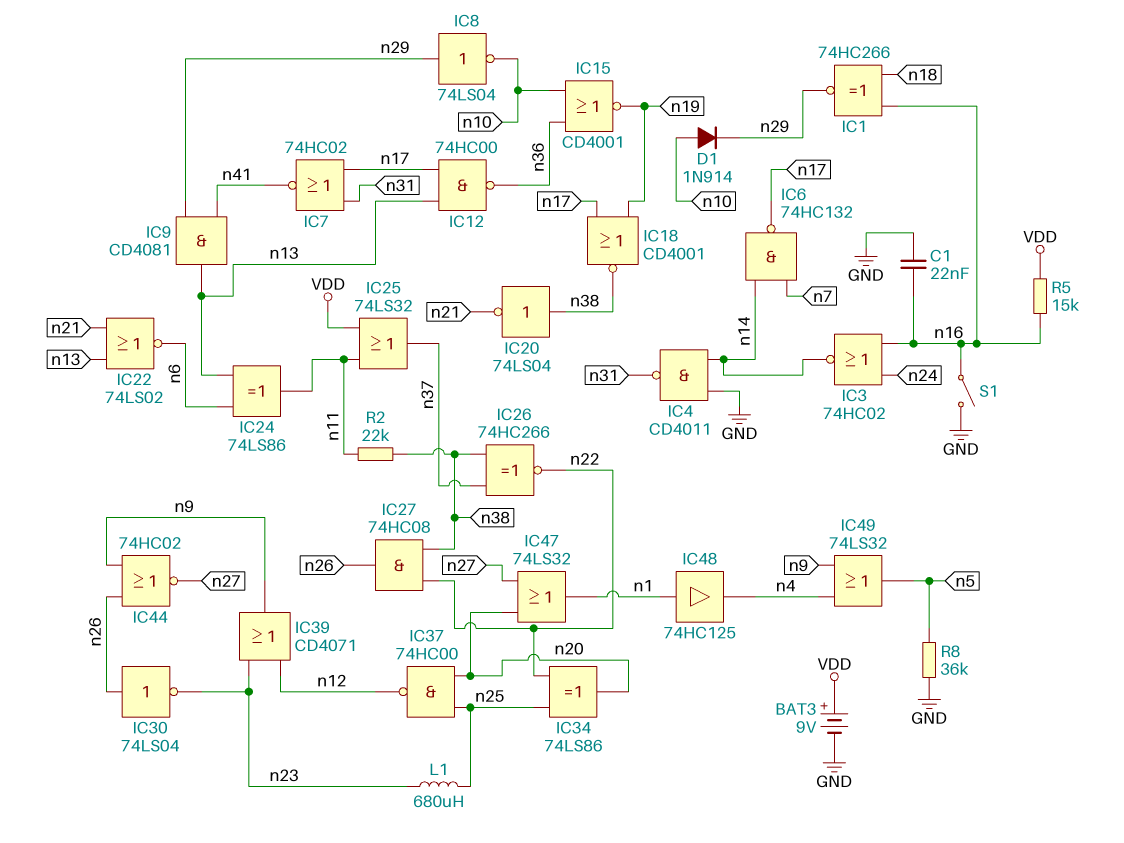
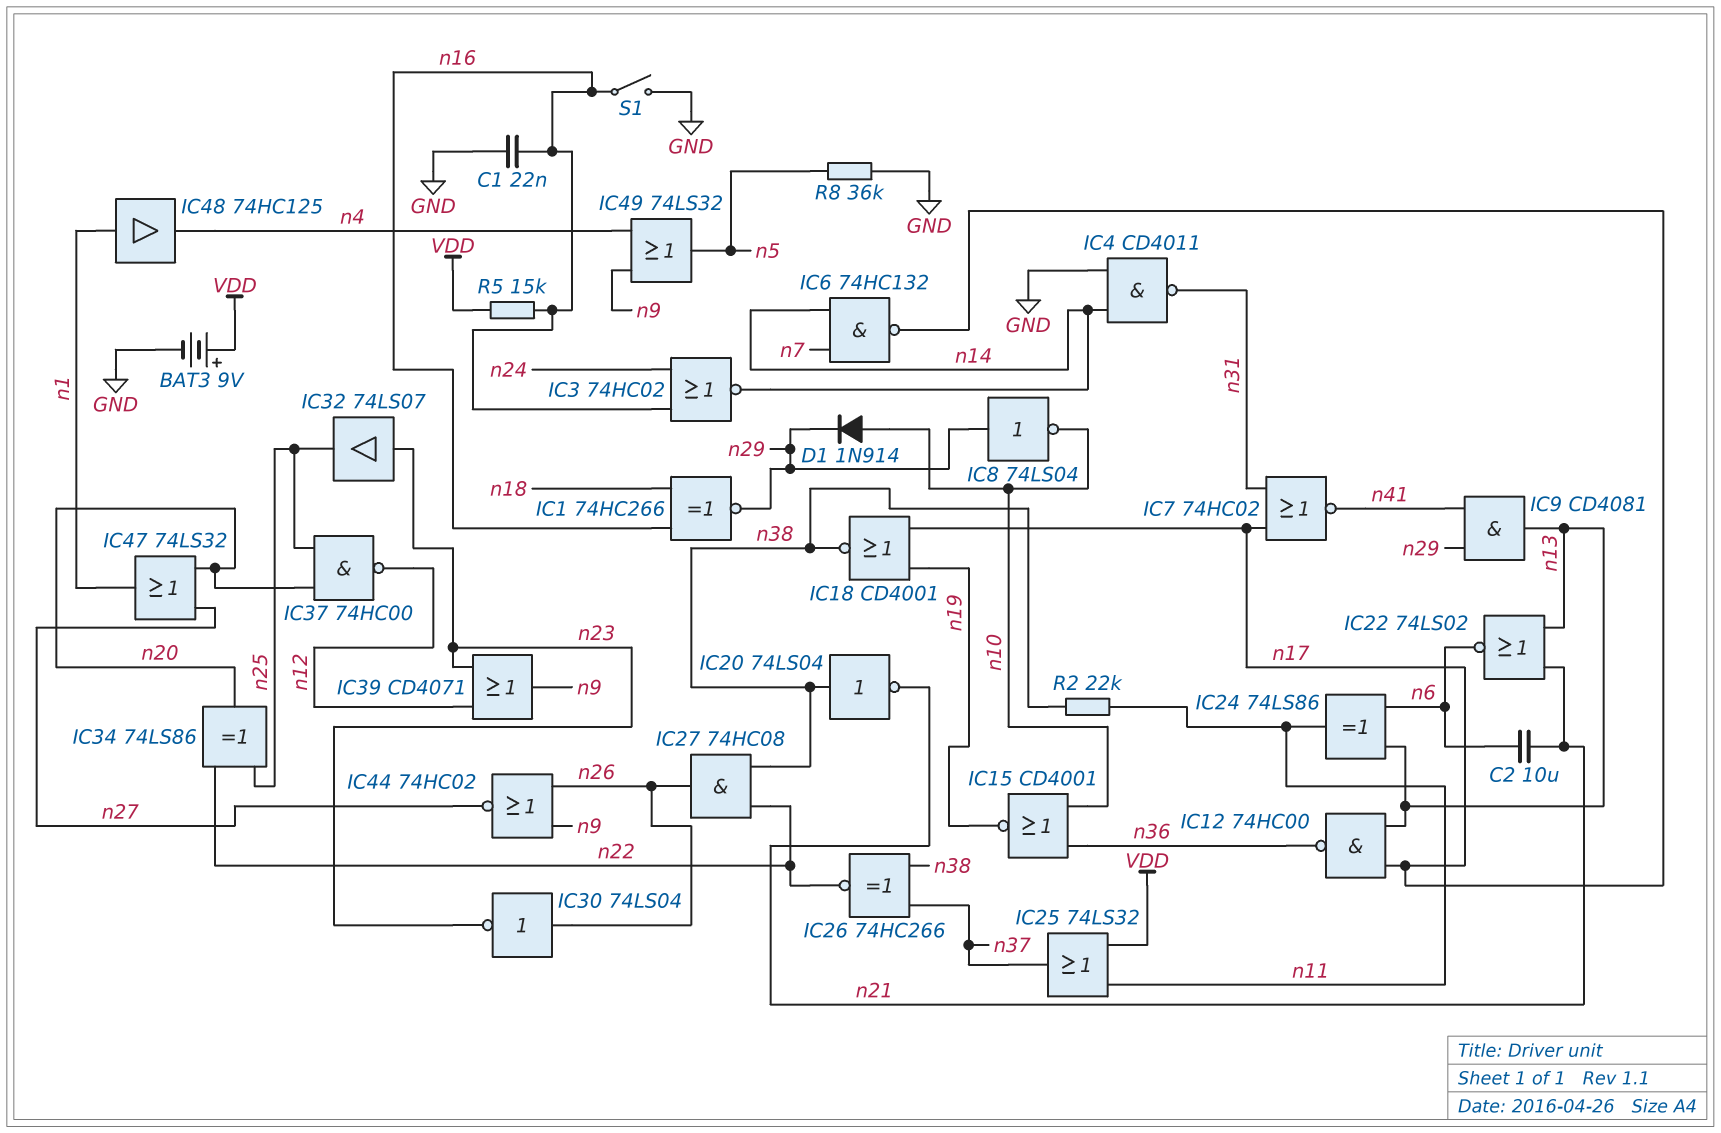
C2: none -> 10uF (n6, n21)
IC32: none -> buffer 74LS07 (in n23, out n25)
L1: 680uH (n23, n25) -> none

